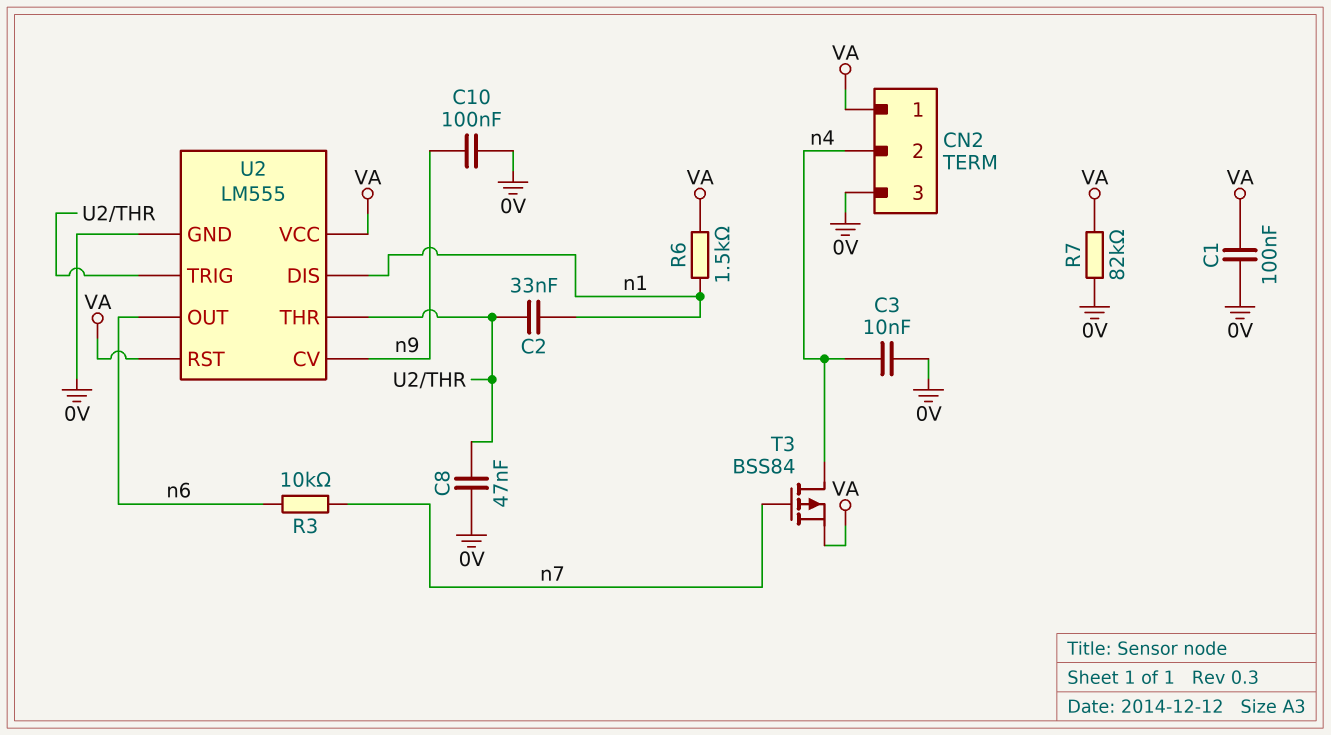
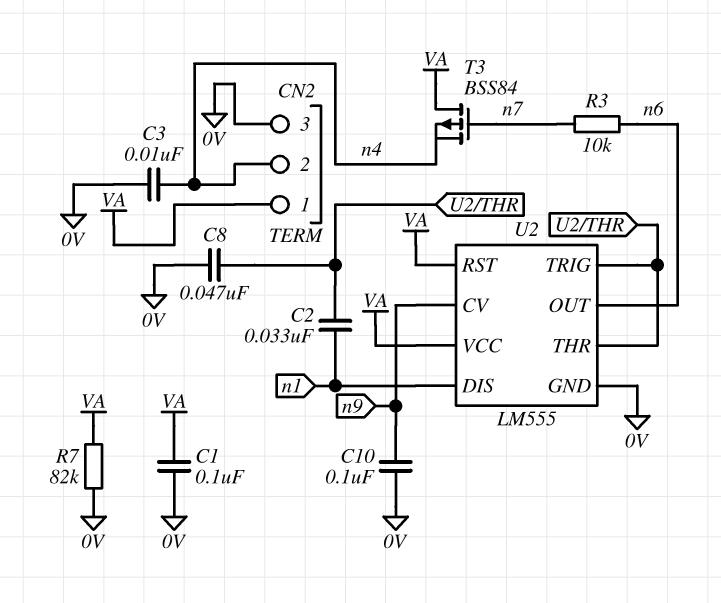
R6: 1.5k (VA, n1) -> none
T3: PMOS BSS84 (G n7, D n4, S VA) -> PMOS BSS84 (G n7, D VA, S n4)

